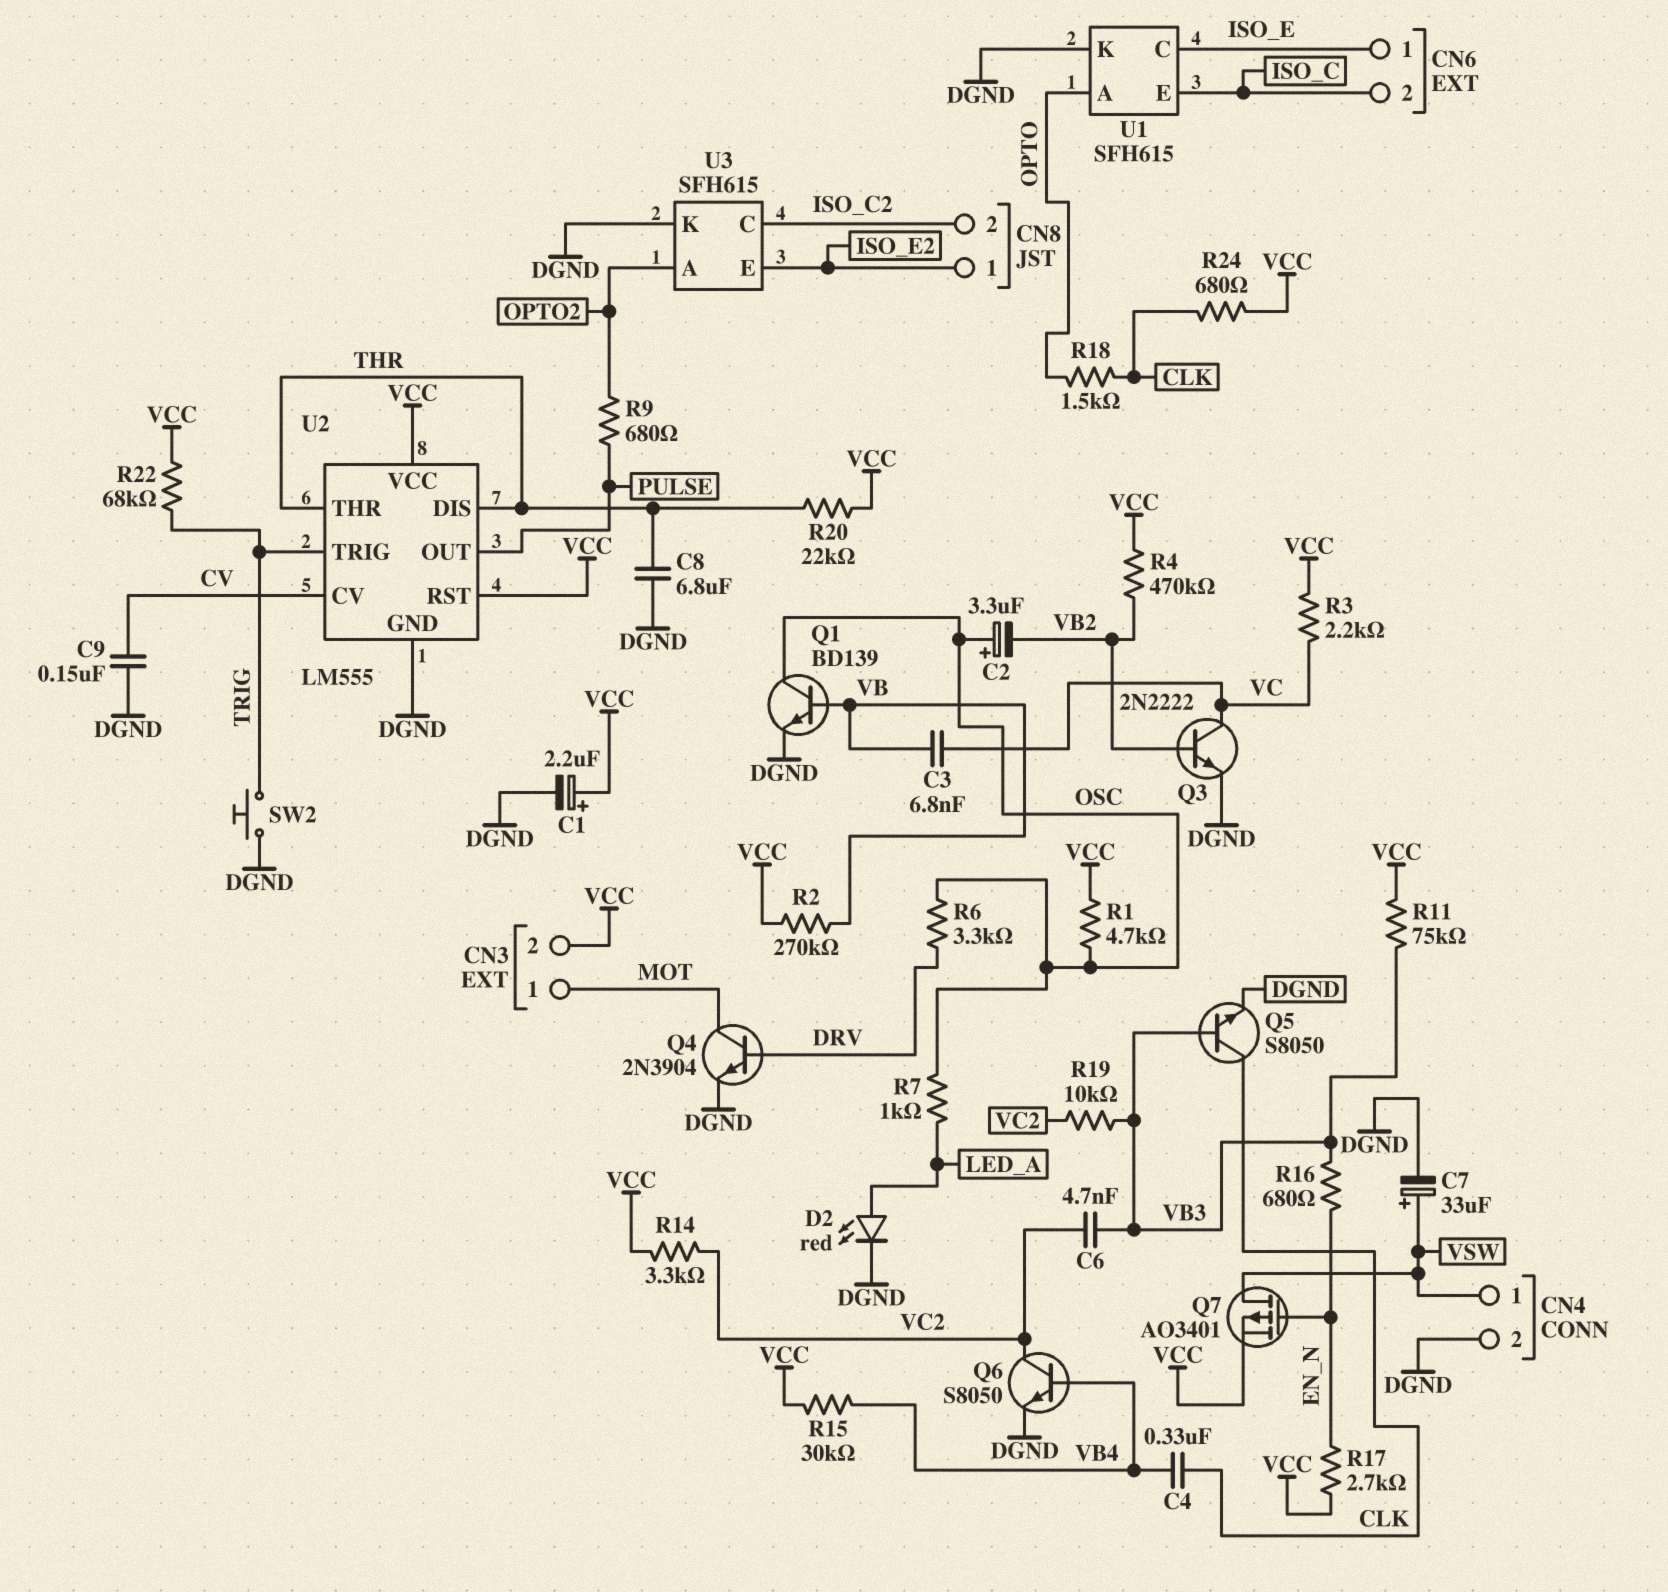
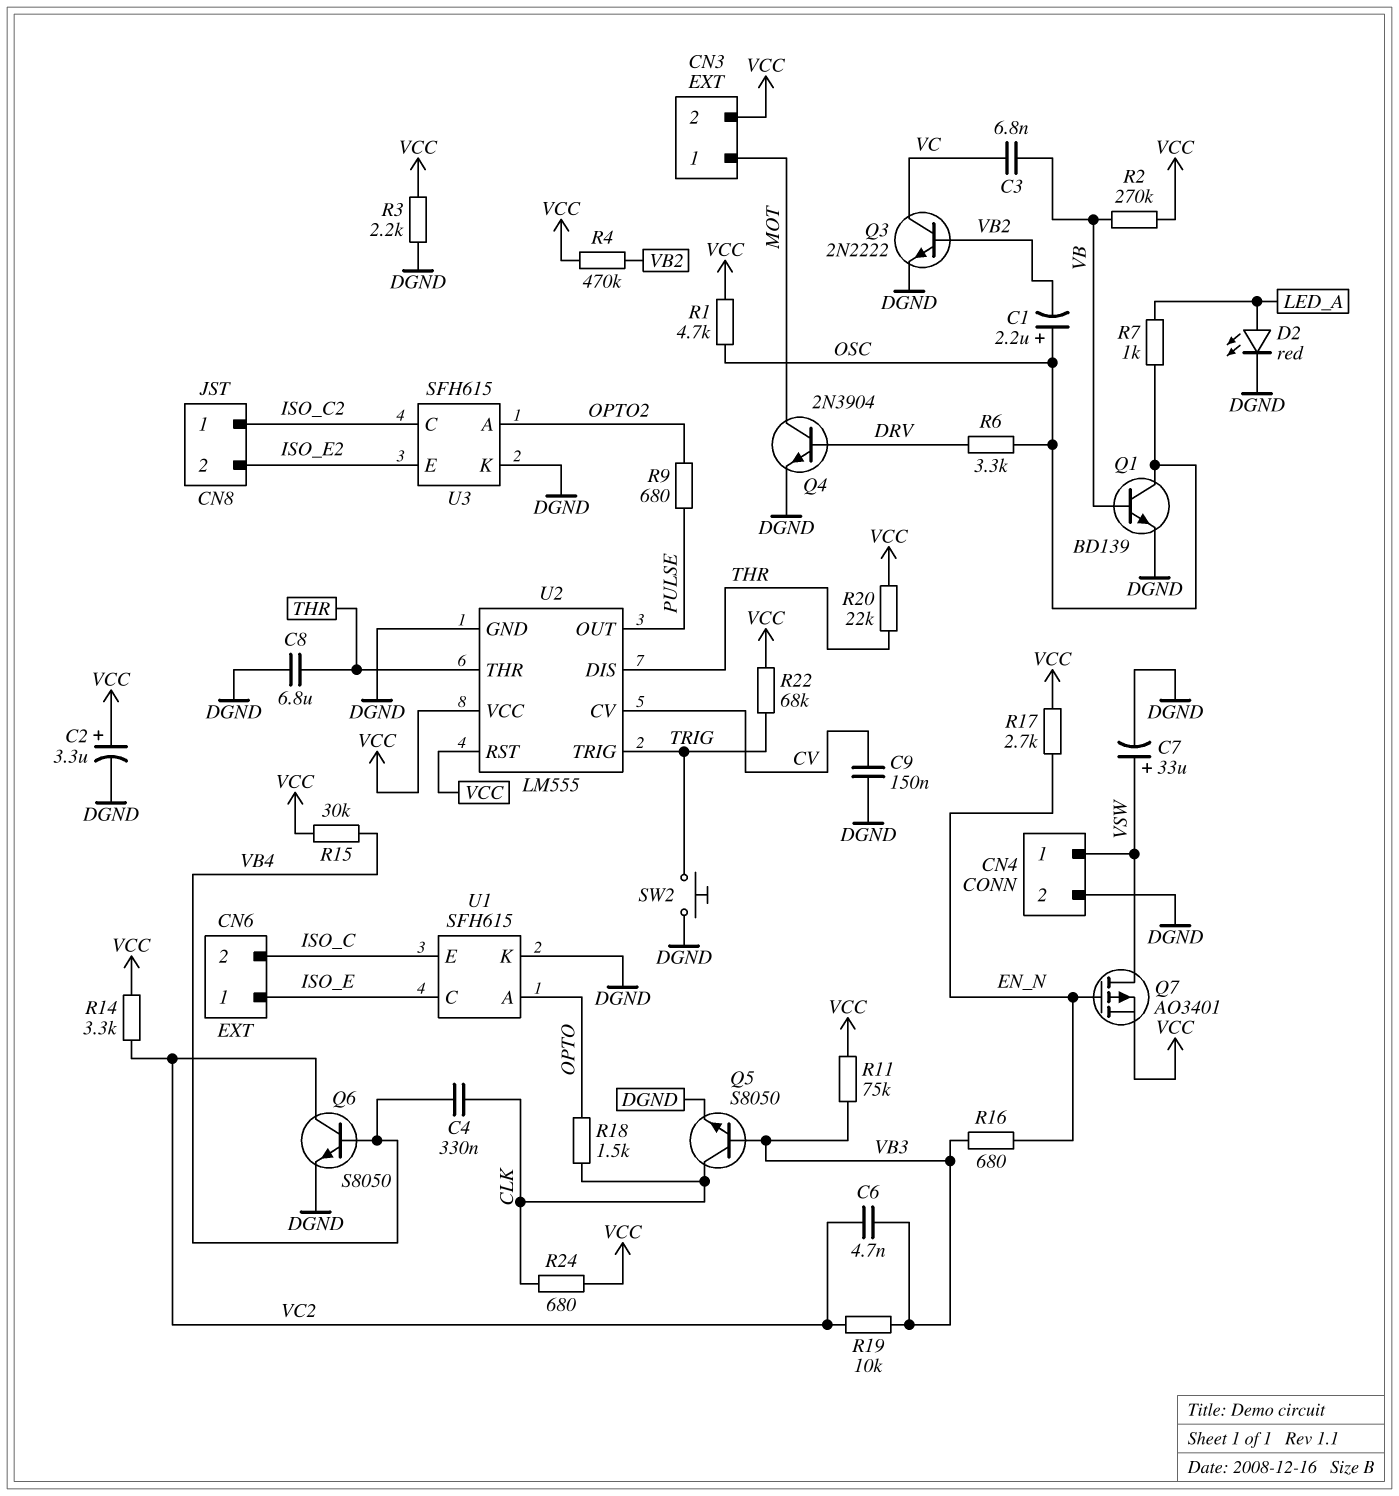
C1: 2.2uF (plus VCC, minus DGND) -> 2.2uF (plus OSC, minus VB2)
C2: 3.3uF (plus OSC, minus VB2) -> 3.3uF (plus VCC, minus DGND)
CN8 pin 1: ISO_E2 -> ISO_C2
CN8 pin 2: ISO_C2 -> ISO_E2
R3: 2.2k (VC, VCC) -> 2.2k (DGND, VCC)

